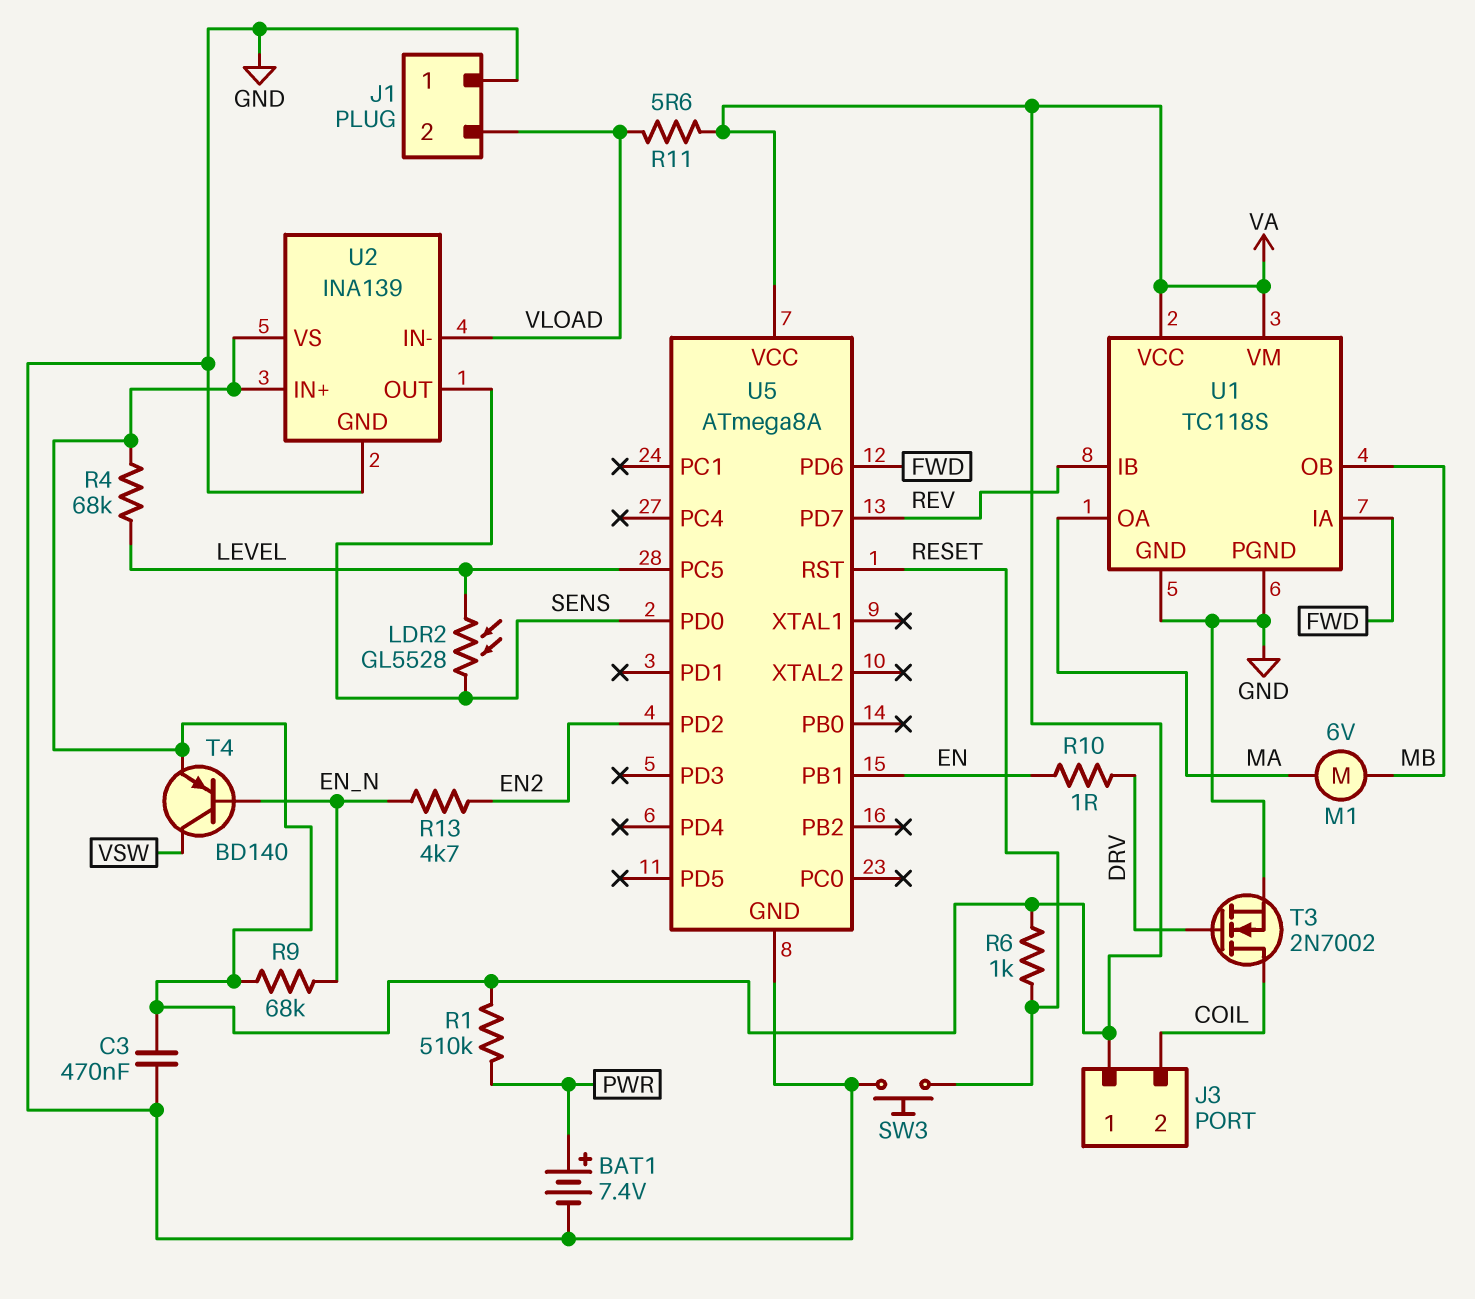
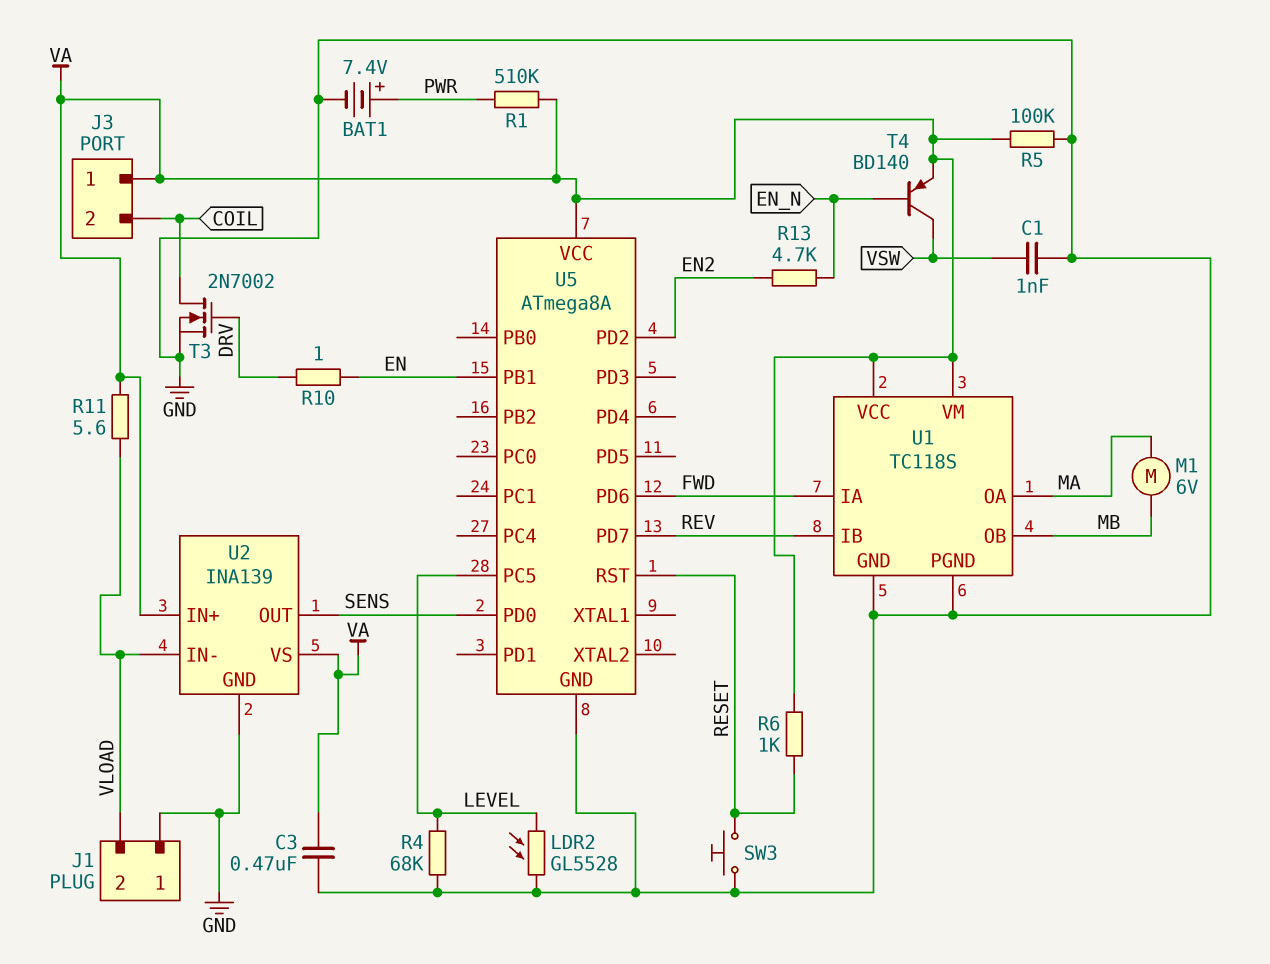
C1: none -> 1nF (GND, VSW)
LDR2: GL5528 (LEVEL, SENS) -> GL5528 (GND, LEVEL)
R4: 68k (LEVEL, VA) -> 68k (GND, LEVEL)
R5: none -> 100k (GND, VA)
R9: 68k (EN_N, VA) -> none

